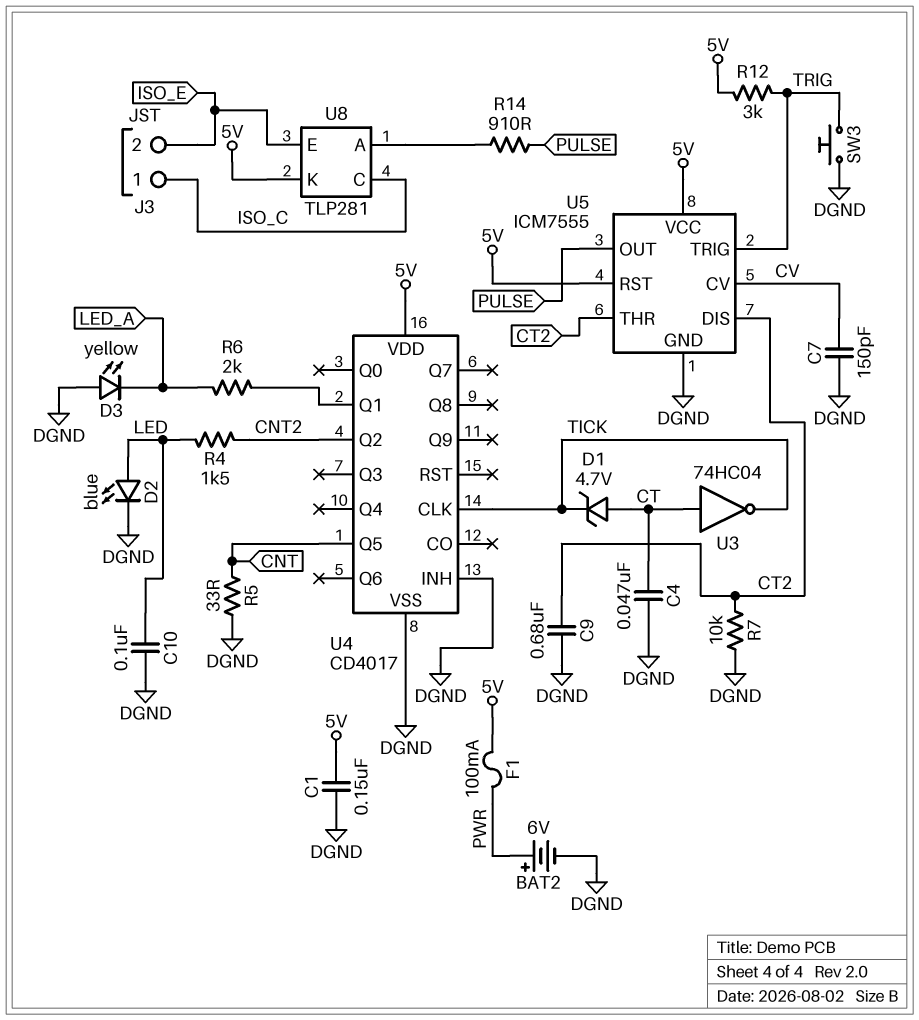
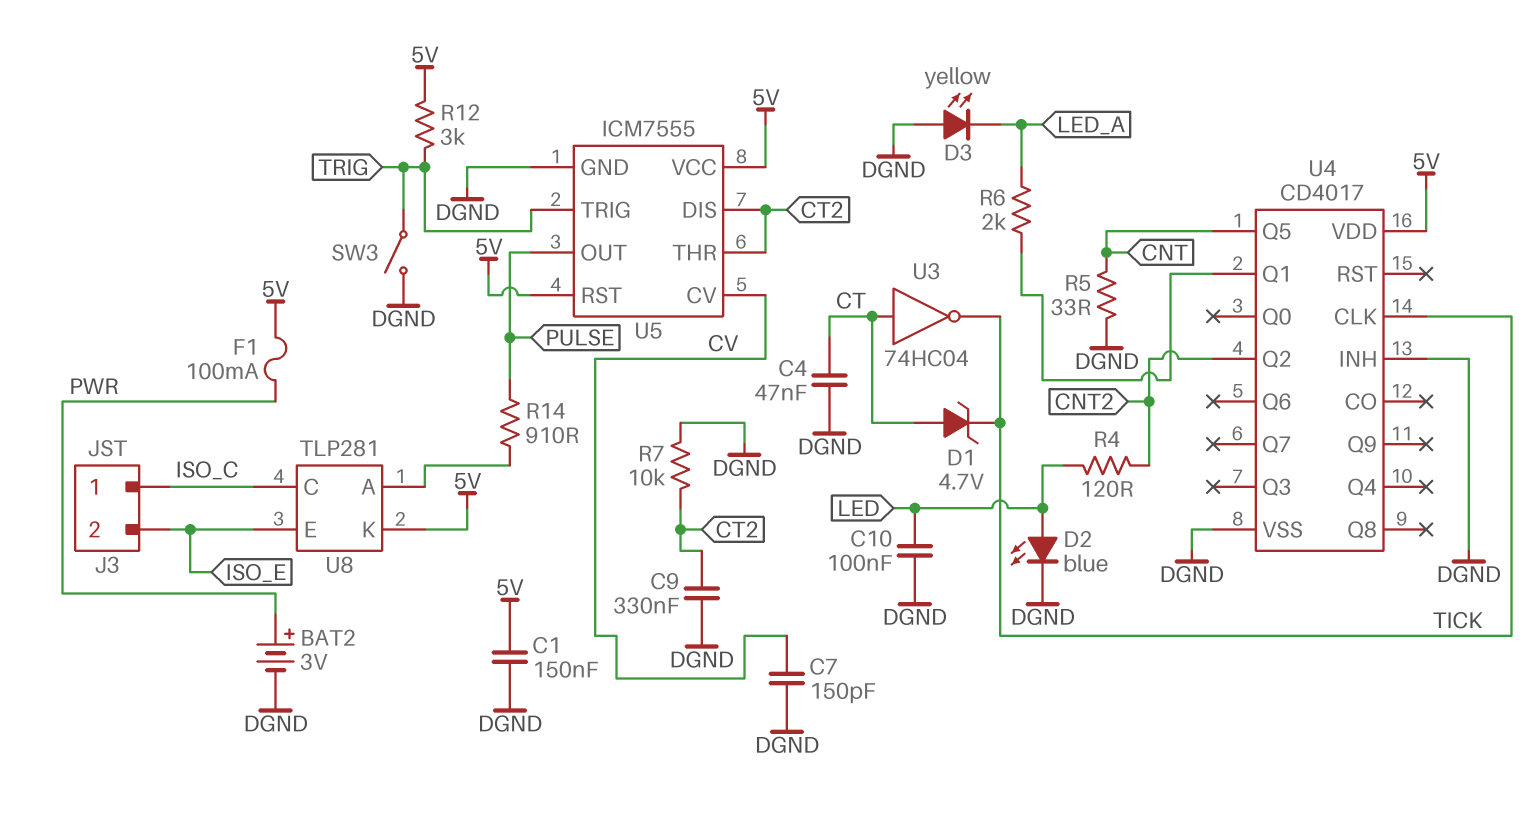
BAT2: 6V (plus PWR, minus DGND) -> 3V (plus PWR, minus DGND)
C9: 680nF (CT2, DGND) -> 330nF (CT2, DGND)
R4: 1.5k (CNT2, LED) -> 120 (CNT2, LED)
SW3: button (DGND, TRIG) -> switch (DGND, TRIG)

